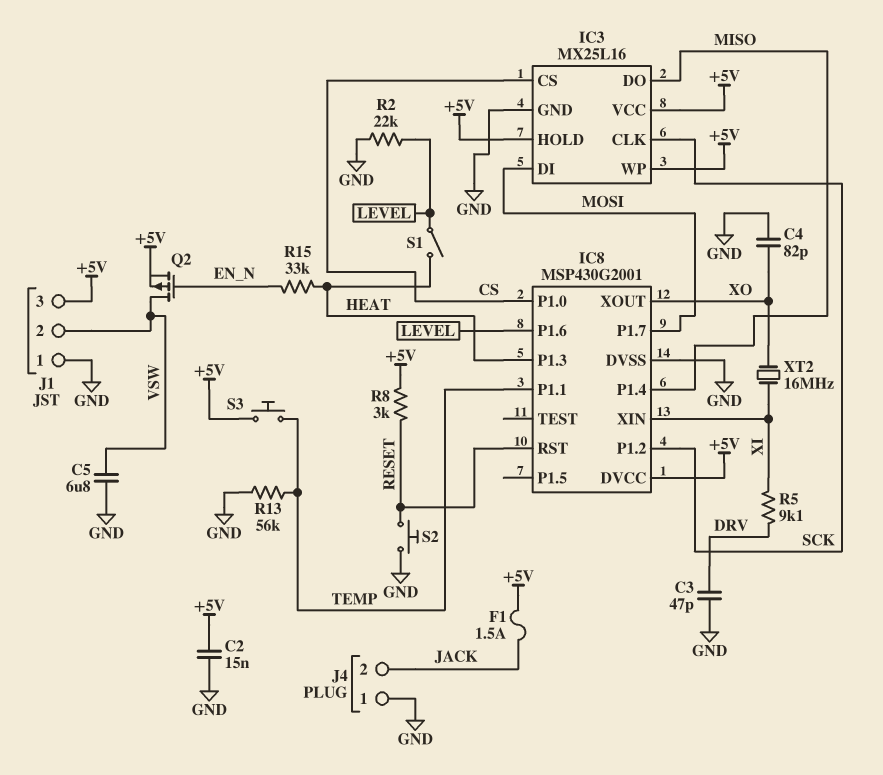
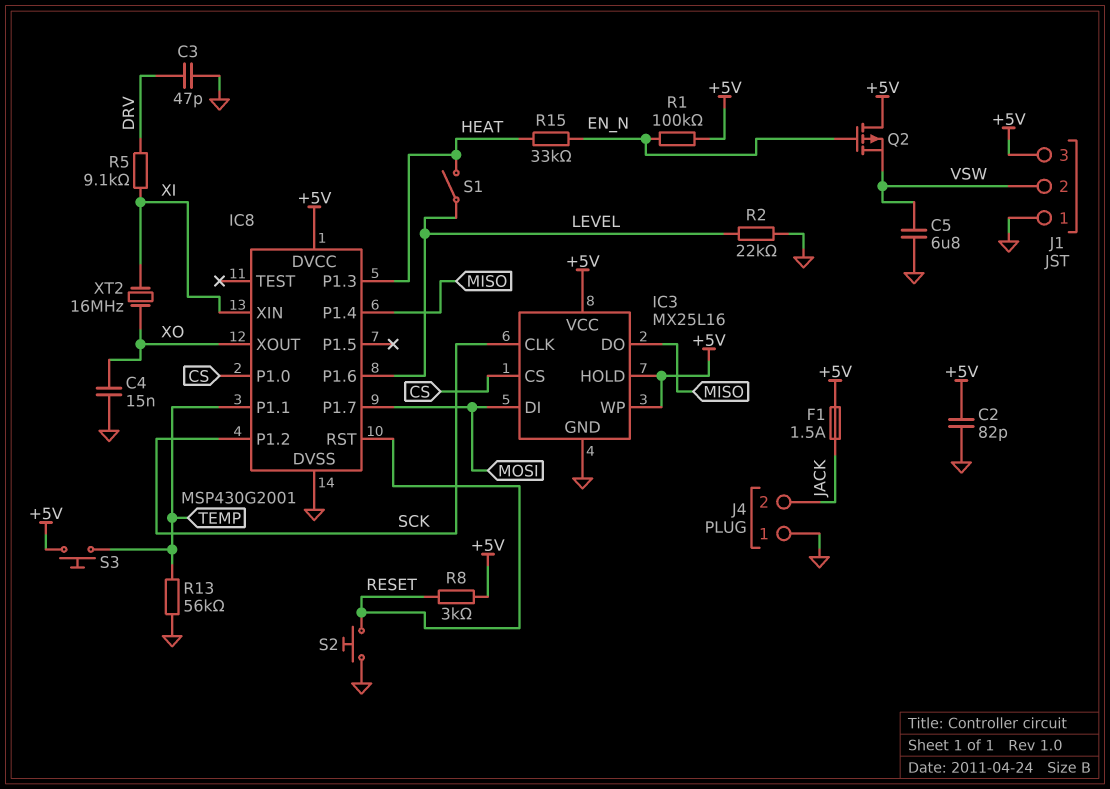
C2: 15nF (+5V, GND) -> 82pF (+5V, GND)
C4: 82pF (GND, XO) -> 15nF (GND, XO)
Q2: PMOS (G EN_N, D VSW, S +5V) -> PMOS (G EN_N, D +5V, S VSW)
R1: none -> 100k (+5V, EN_N)

